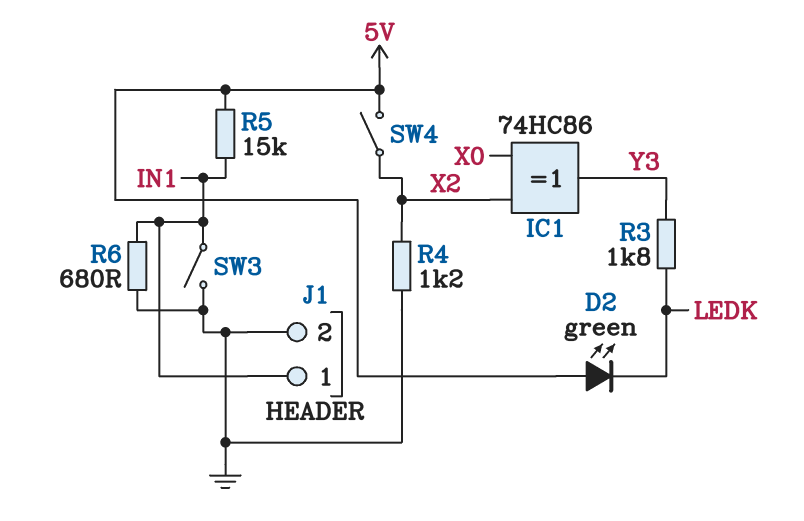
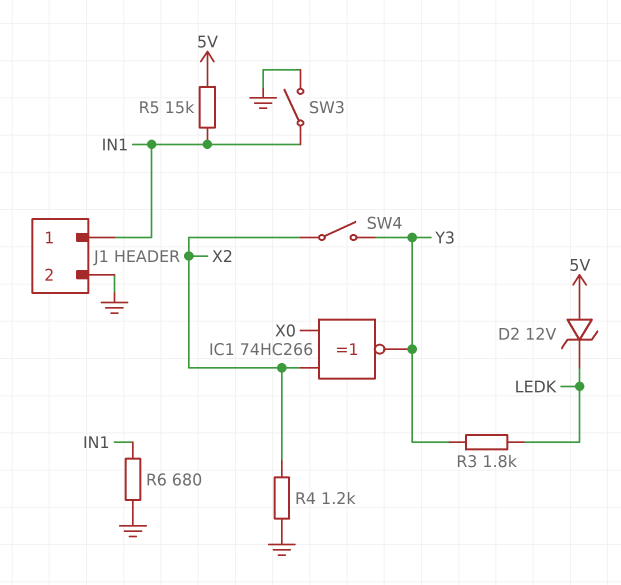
D2: LED green (A 5V, K LEDK) -> zener 12V (A 5V, K LEDK)
IC1: XOR 74HC86 (in X0, in X2, out Y3) -> XNOR 74HC266 (in X0, in X2, out Y3)
SW4: switch (5V, X2) -> switch (X2, Y3)

